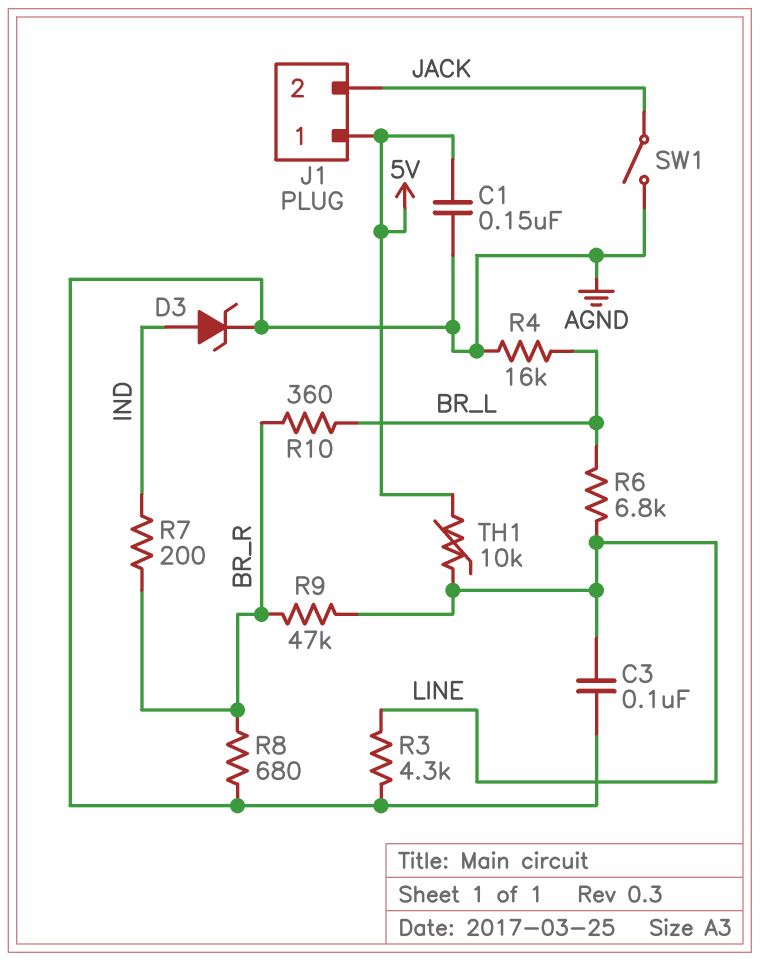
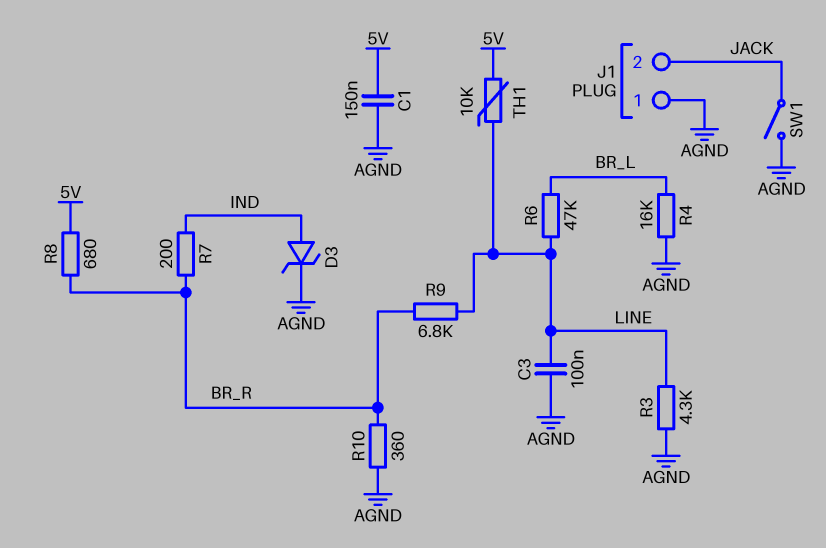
J1 pin 1: 5V -> AGND
R6: 6.8k (BR_L, LINE) -> 47k (BR_L, LINE)
R8: 680 (AGND, BR_R) -> 680 (5V, BR_R)
R9: 47k (BR_R, LINE) -> 6.8k (BR_R, LINE)
R10: 360 (BR_L, BR_R) -> 360 (AGND, BR_R)

